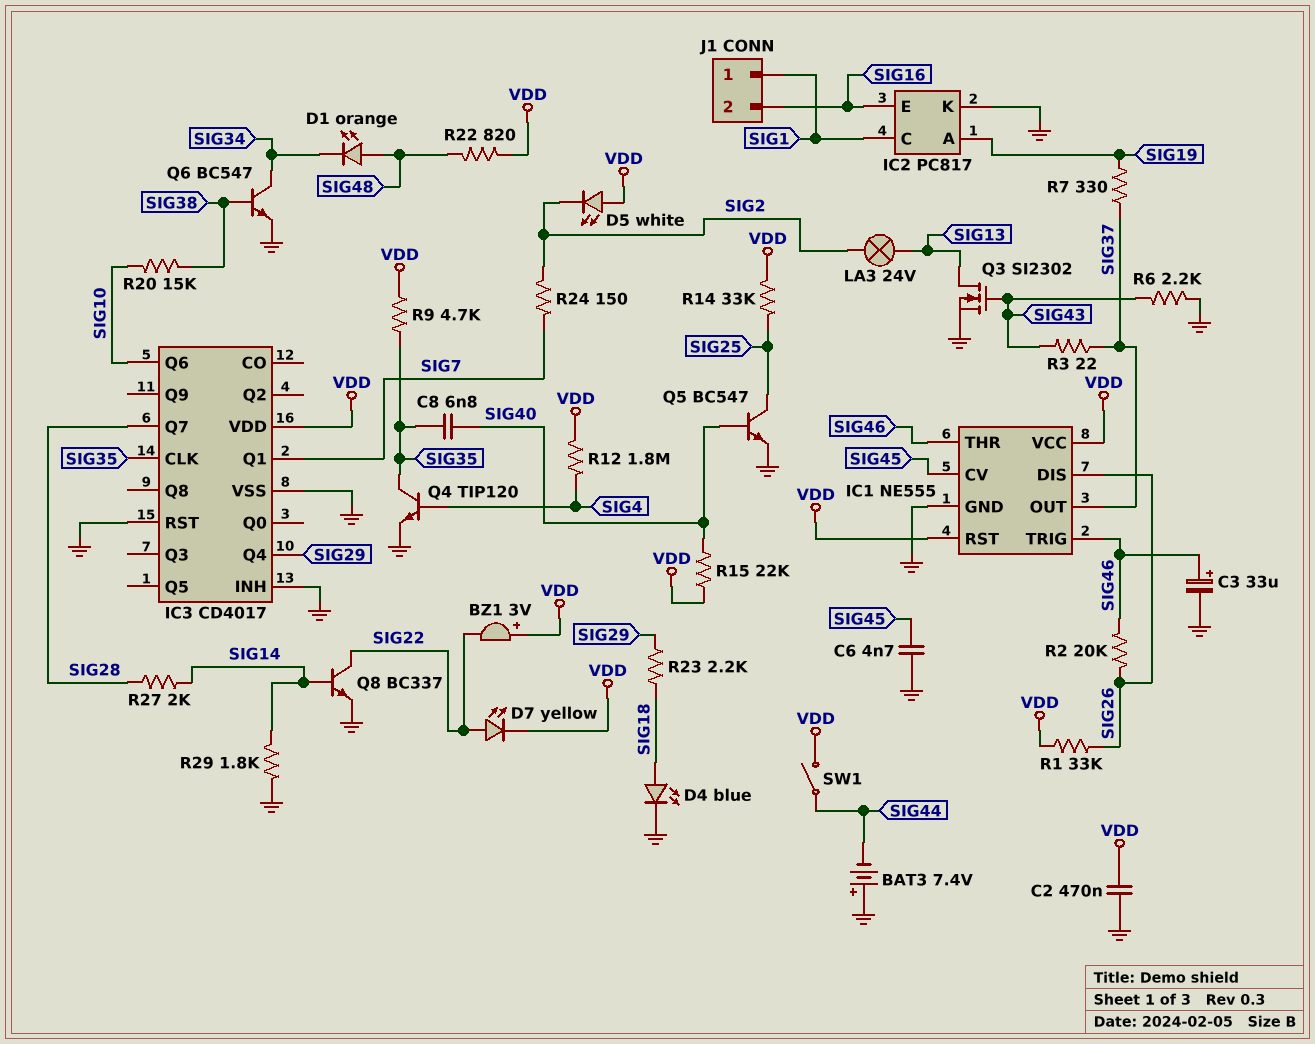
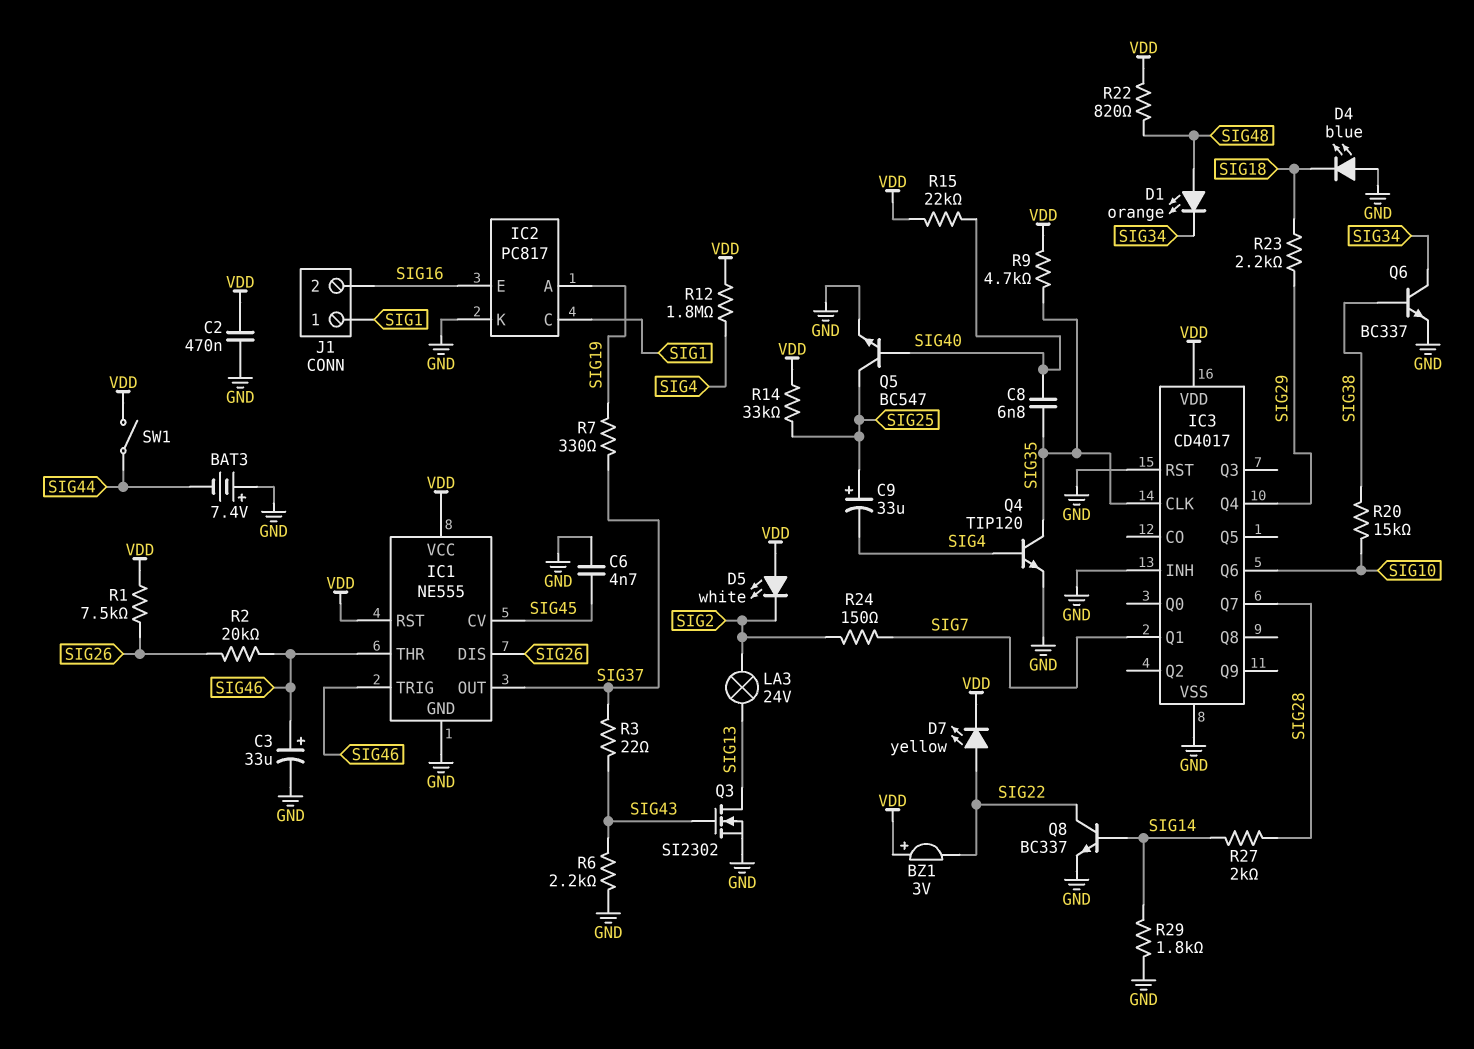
C9: none -> 33uF (plus SIG25, minus SIG4)
D4: LED blue (A SIG18, K GND) -> LED blue (A GND, K SIG18)
Q6: NPN BC547 (B SIG38, C SIG34, E GND) -> NPN BC337 (B SIG38, C SIG34, E GND)
R1: 33k (SIG26, VDD) -> 7.5k (SIG26, VDD)

